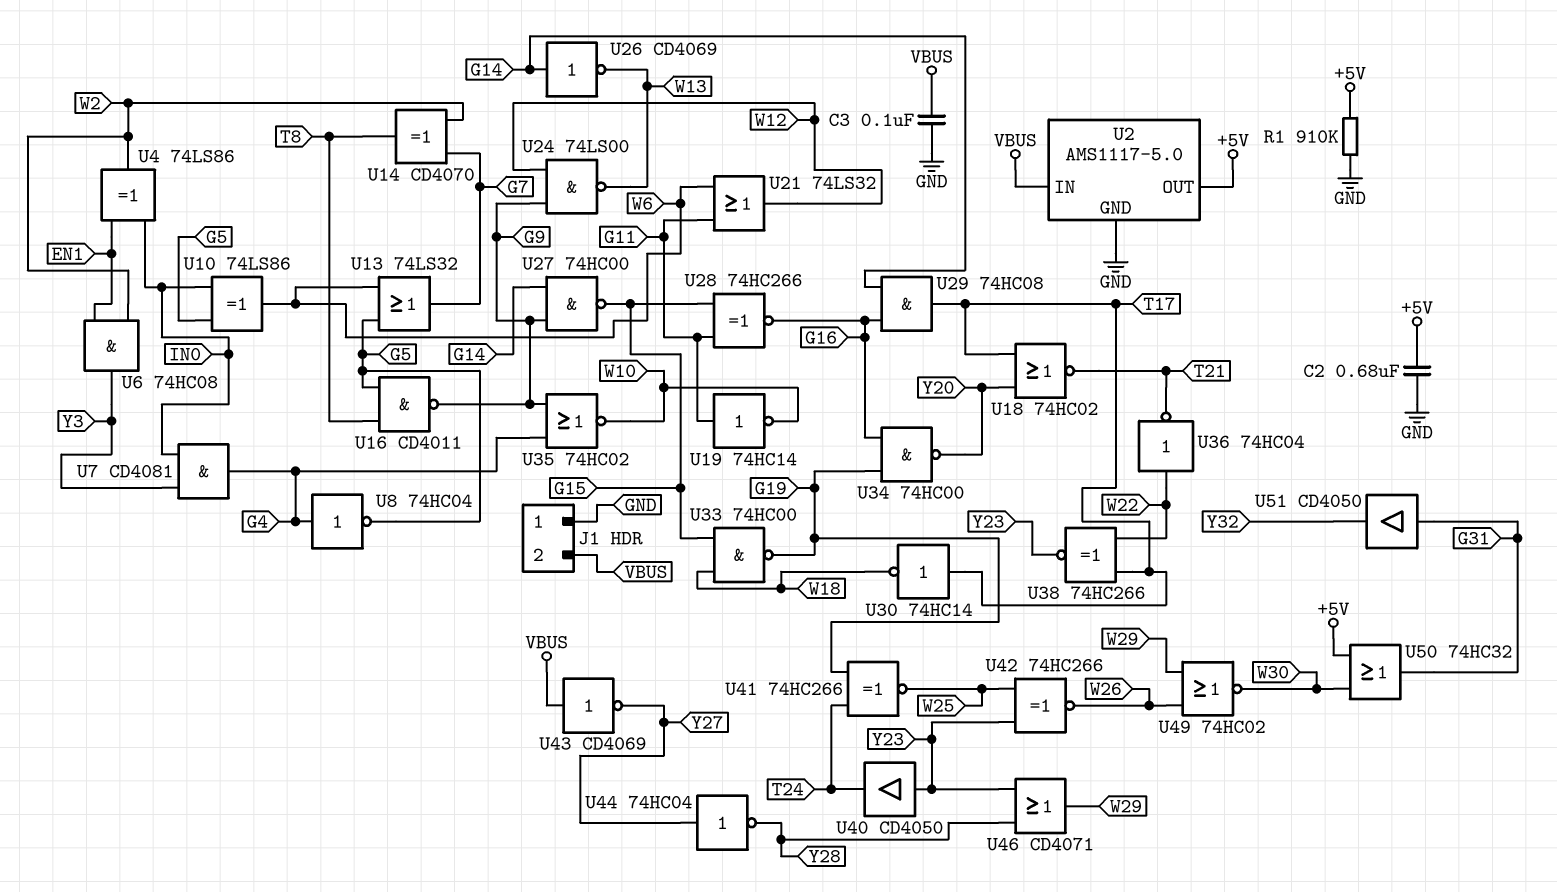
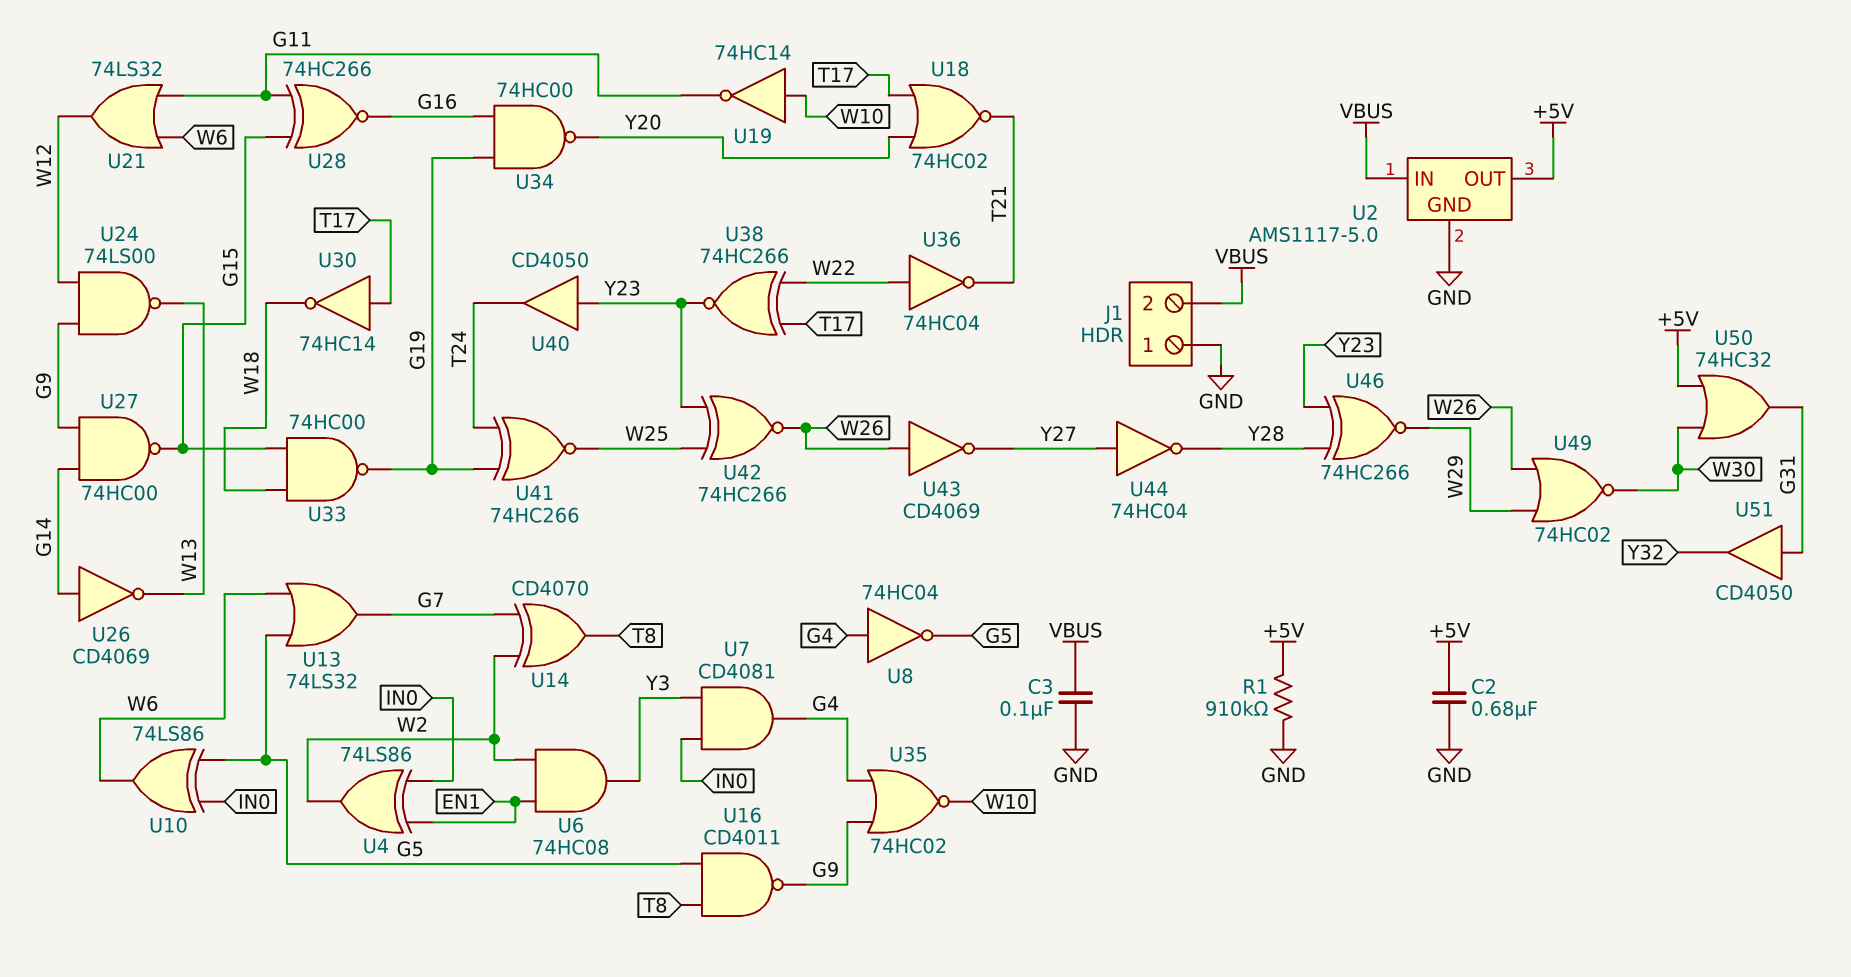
U19: NOT 74HC14 (in G11, out W10) -> NOT 74HC14 (in W10, out G11)
U29: AND 74HC08 (in G14, in G16, out T17) -> none
U43: NOT CD4069 (in VBUS, out Y27) -> NOT CD4069 (in W26, out Y27)
U46: OR CD4071 (in Y23, in Y28, out W29) -> XNOR 74HC266 (in Y23, in Y28, out W29)

